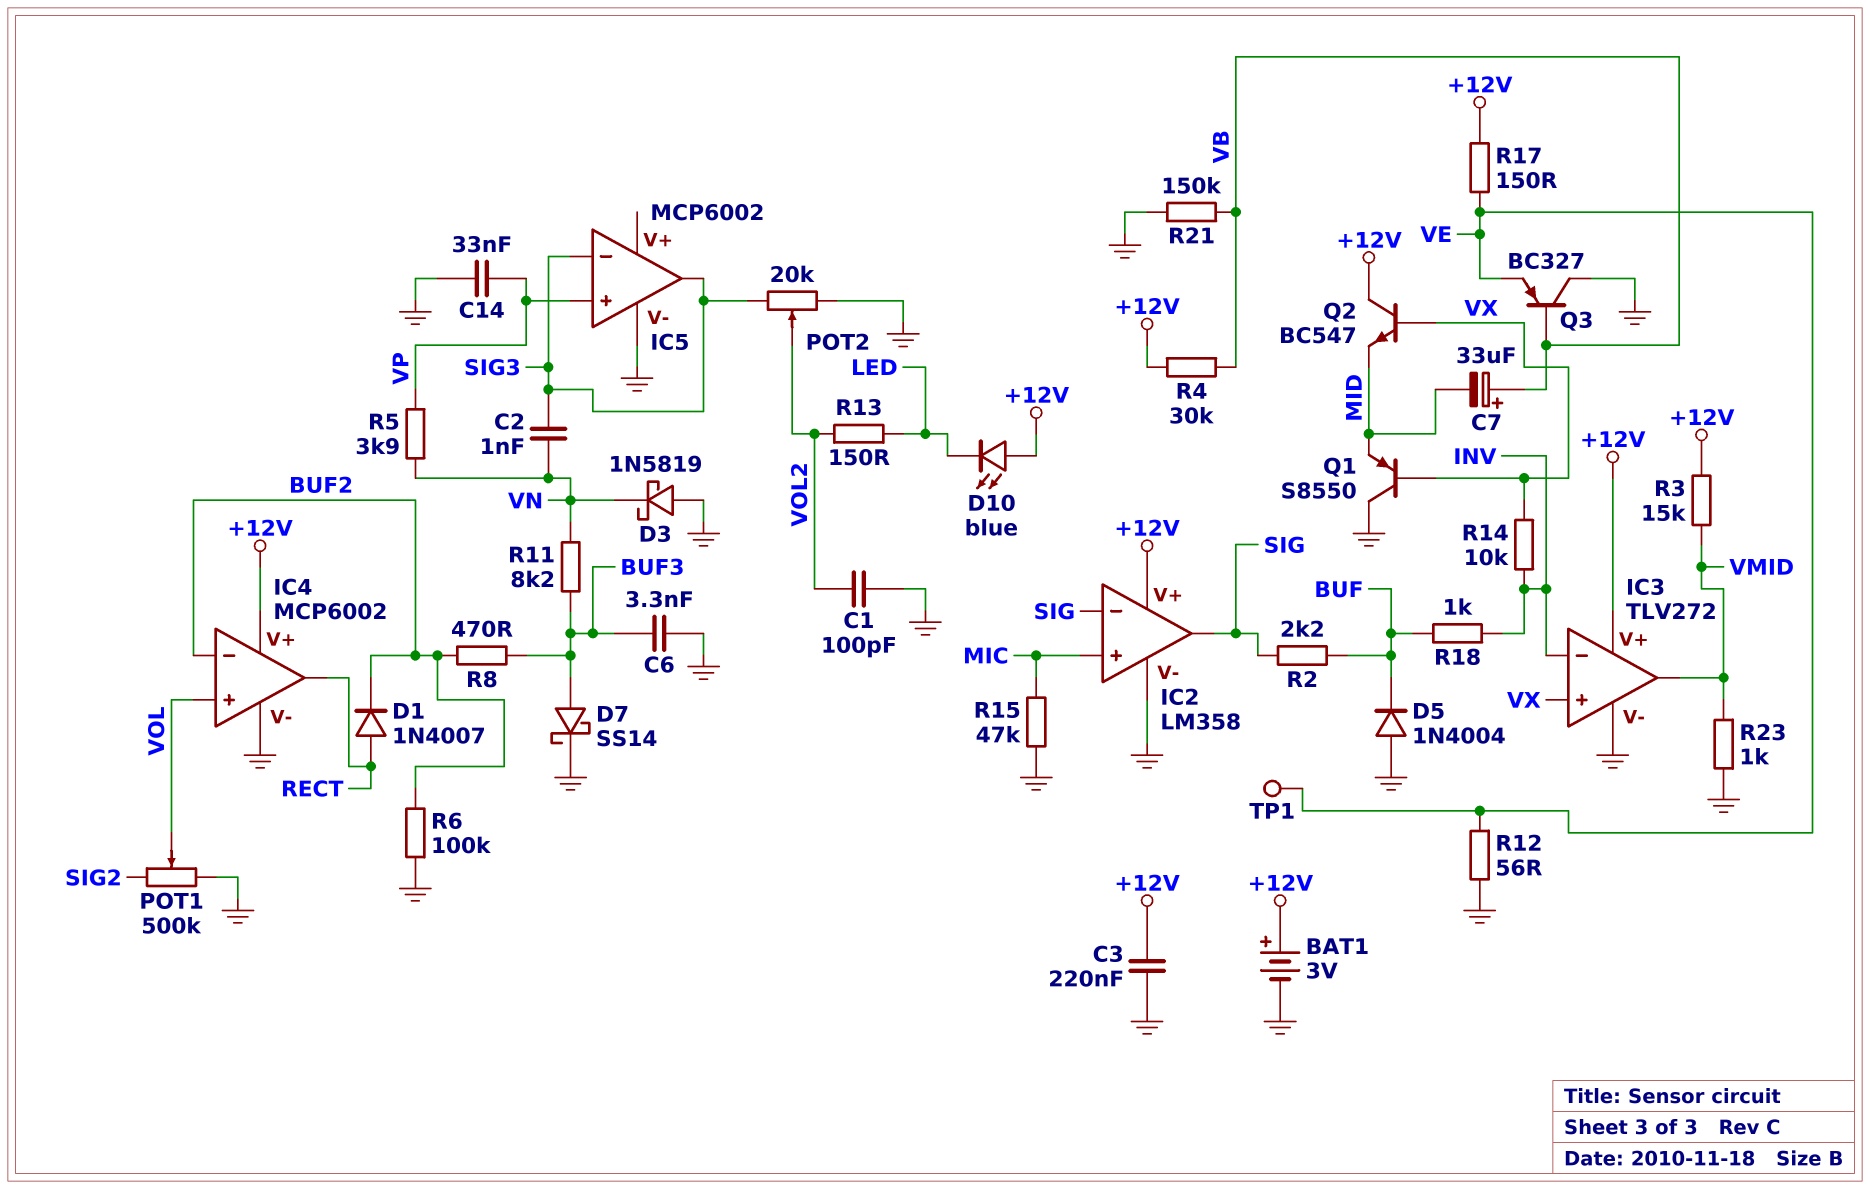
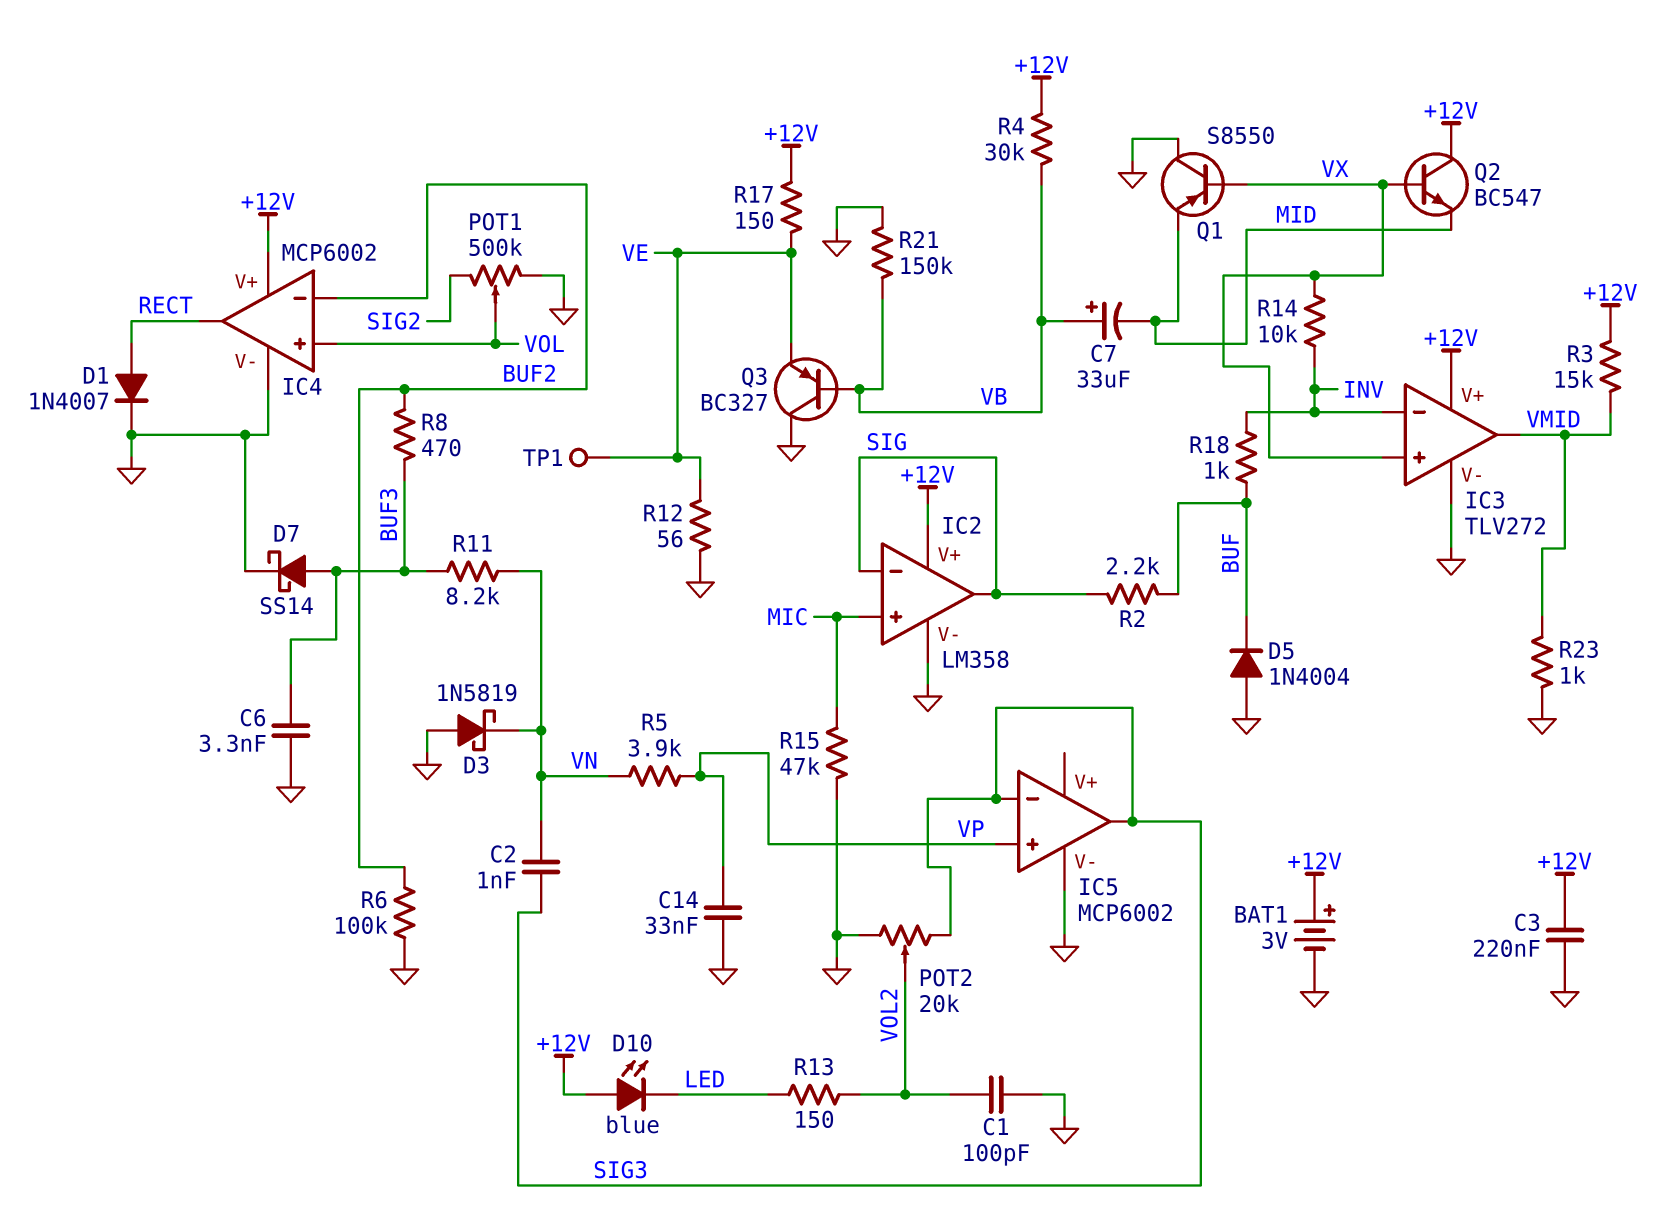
D1: diode 1N4007 (A RECT, K BUF2) -> diode 1N4007 (A RECT, K GND)

